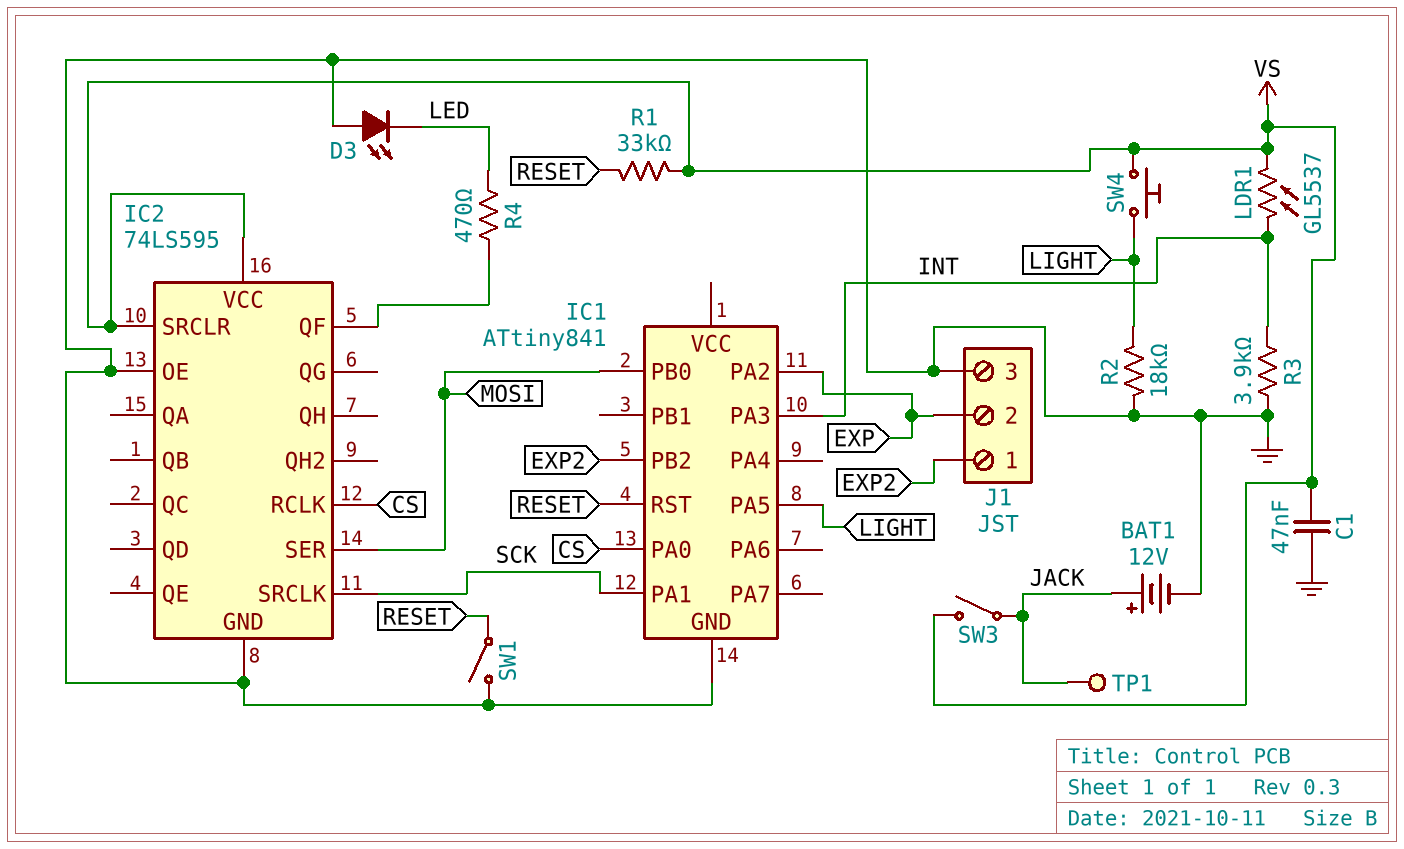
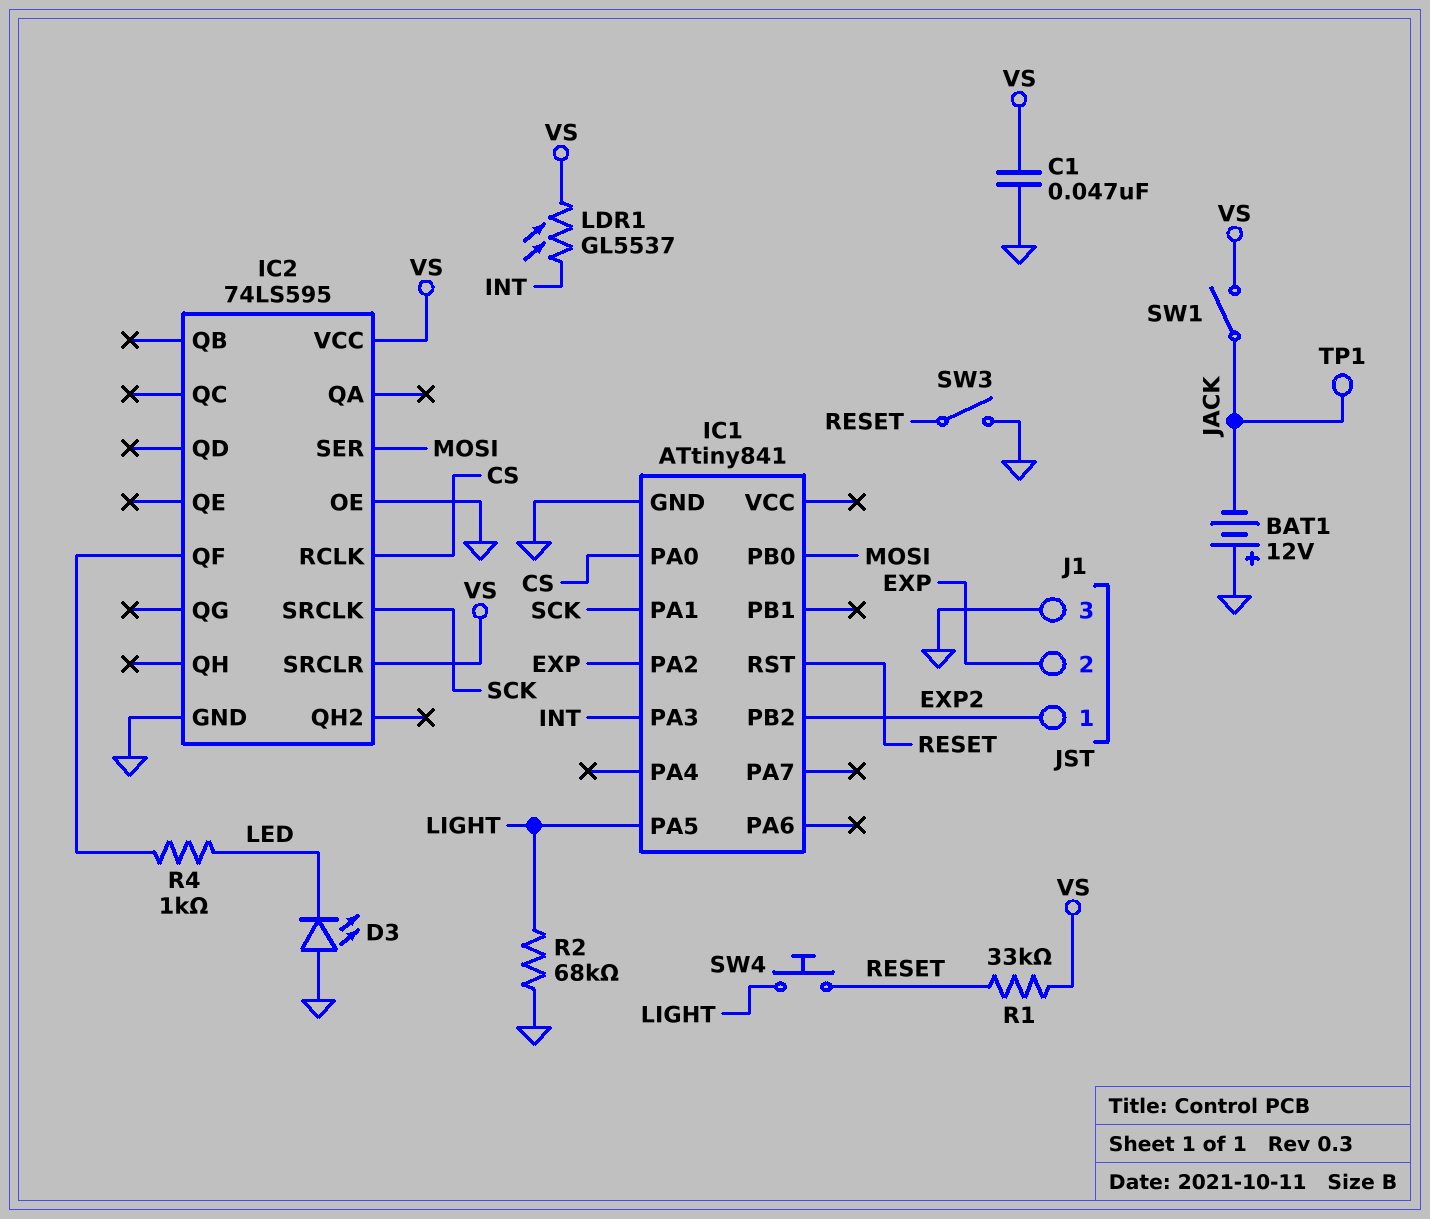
BAT1: 12V (plus JACK, minus GND) -> 12V (plus GND, minus JACK)
R2: 18k (GND, LIGHT) -> 68k (GND, LIGHT)
R3: 3.9k (GND, INT) -> none
R4: 470 (IC2/QF, LED) -> 1k (IC2/QF, LED)
SW1: switch (GND, RESET) -> switch (JACK, VS)
SW3: switch (JACK, VS) -> switch (GND, RESET)
SW4: button (LIGHT, VS) -> button (LIGHT, RESET)

